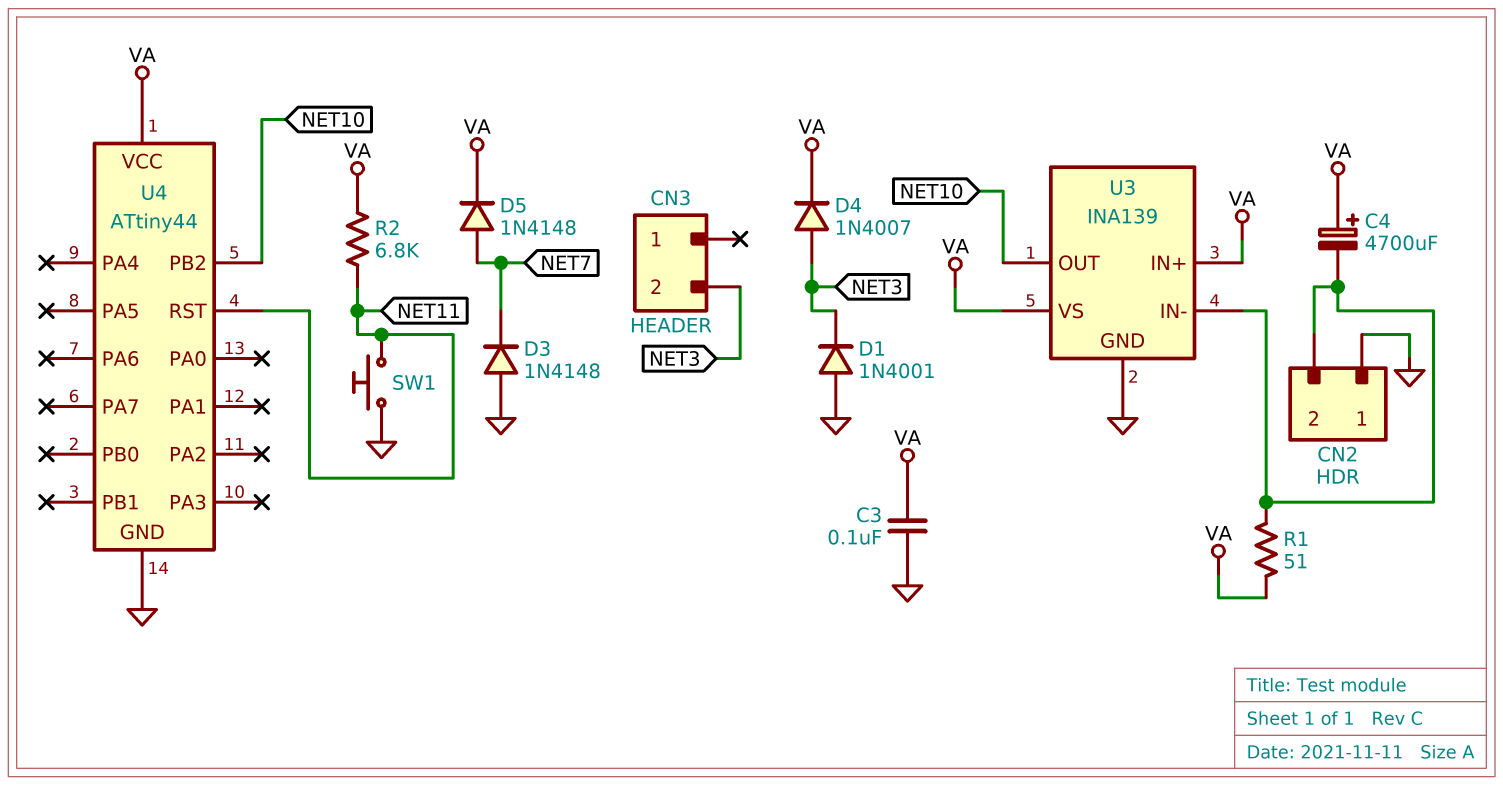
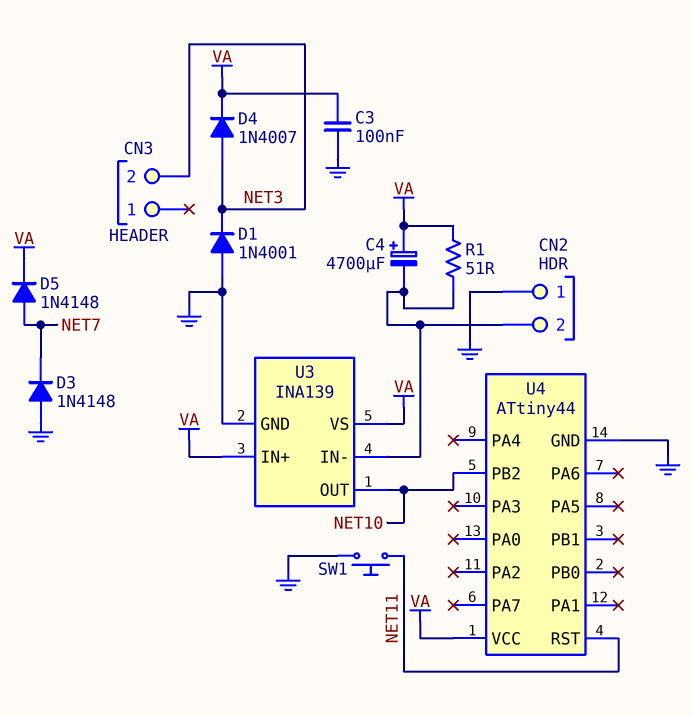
R2: 6.8k (NET11, VA) -> none

